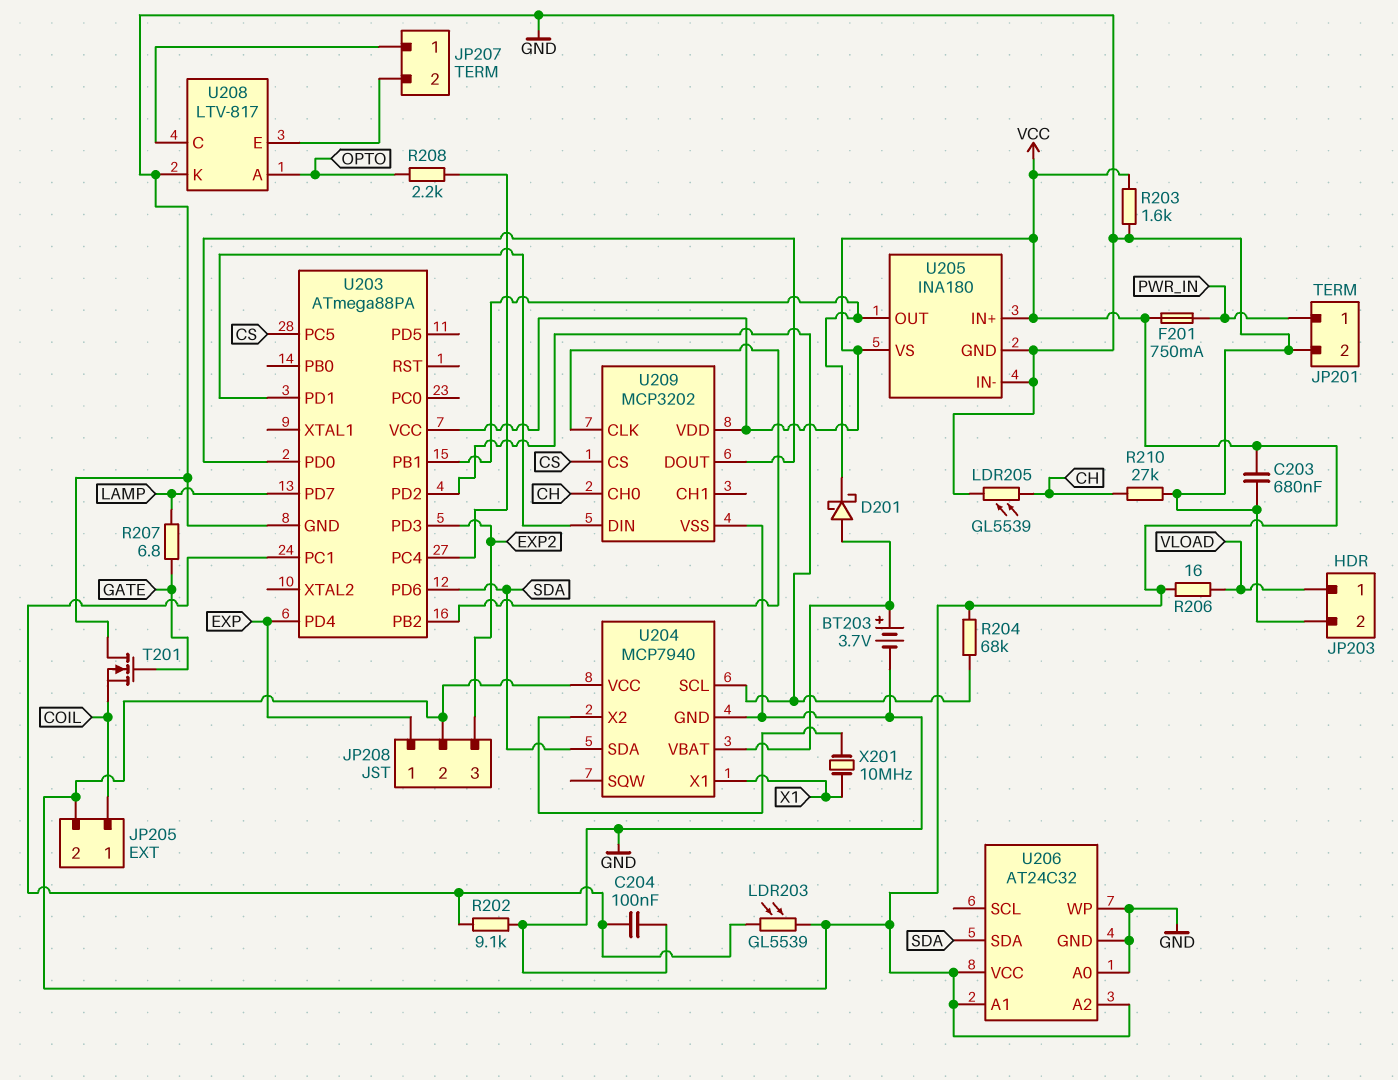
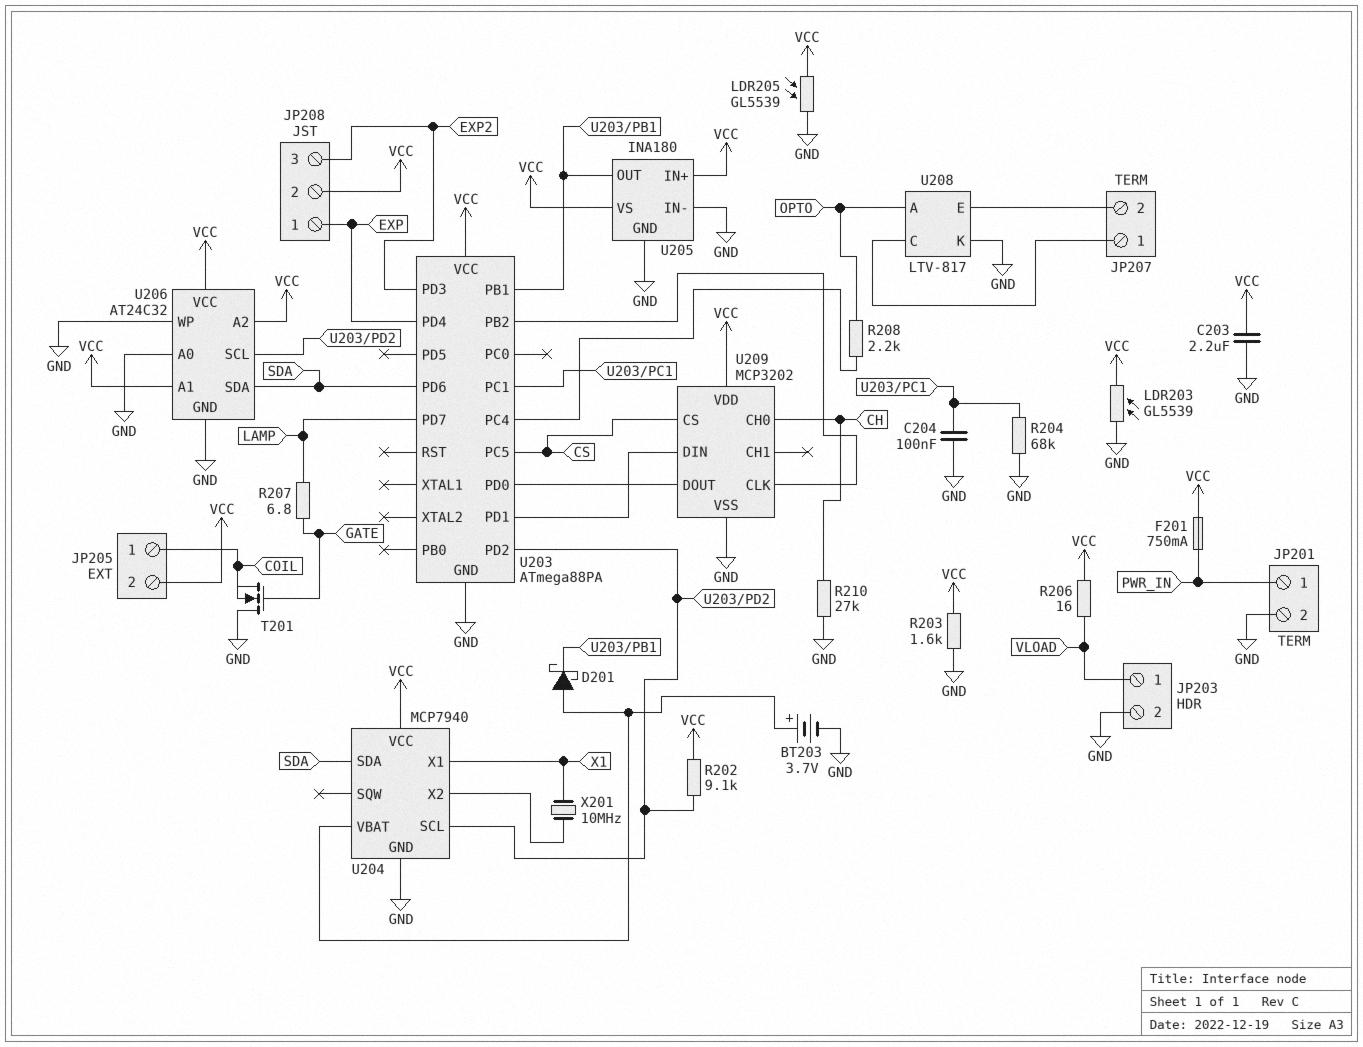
C203: 680nF (GND, VCC) -> 2.2uF (GND, VCC)
LDR203: GL5539 (U203/PC1, VCC) -> GL5539 (GND, VCC)
LDR205: GL5539 (CH, GND) -> GL5539 (GND, VCC)
R202: 9.1k (GND, U203/PC1) -> 9.1k (U203/PD2, VCC)
R204: 68k (U203/PD2, VCC) -> 68k (GND, U203/PC1)
U206 pin SCL: none -> U203/PD2

